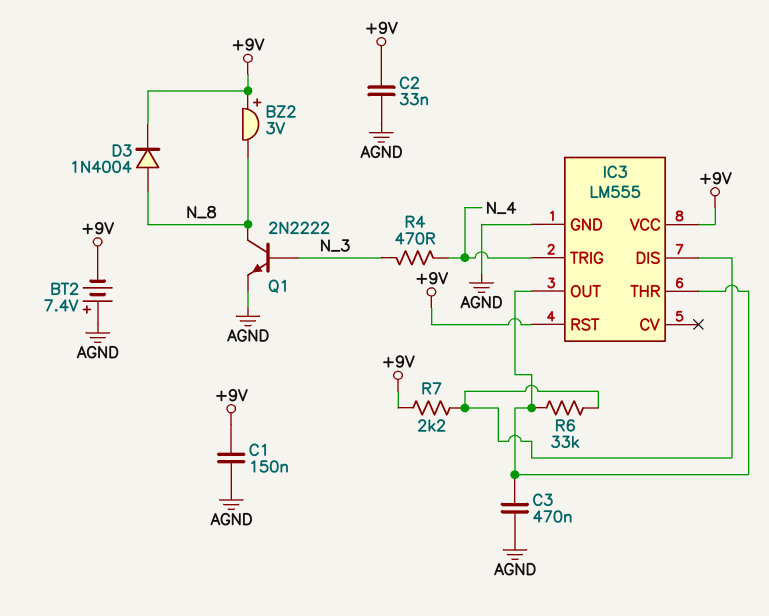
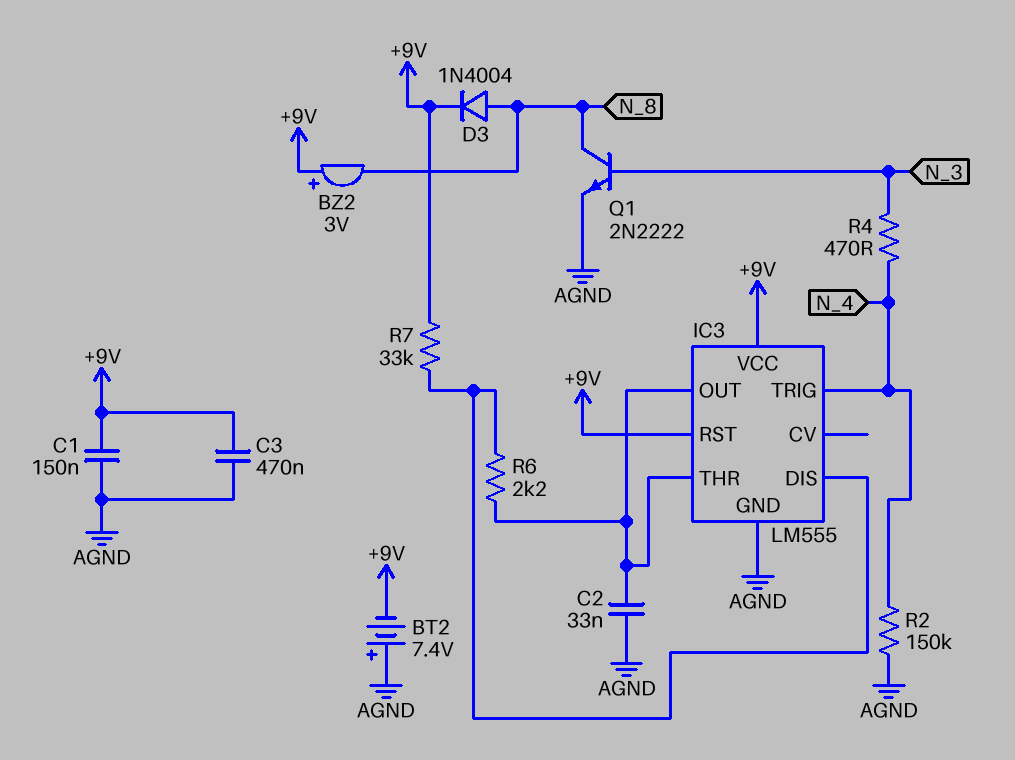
C2: 33nF (+9V, AGND) -> 33nF (AGND, IC3/OUT)
C3: 470nF (AGND, IC3/OUT) -> 470nF (+9V, AGND)
R2: none -> 150k (AGND, N_4)
R6: 33k (IC3/DIS, IC3/OUT) -> 2.2k (IC3/DIS, IC3/OUT)
R7: 2.2k (+9V, IC3/DIS) -> 33k (+9V, IC3/DIS)

